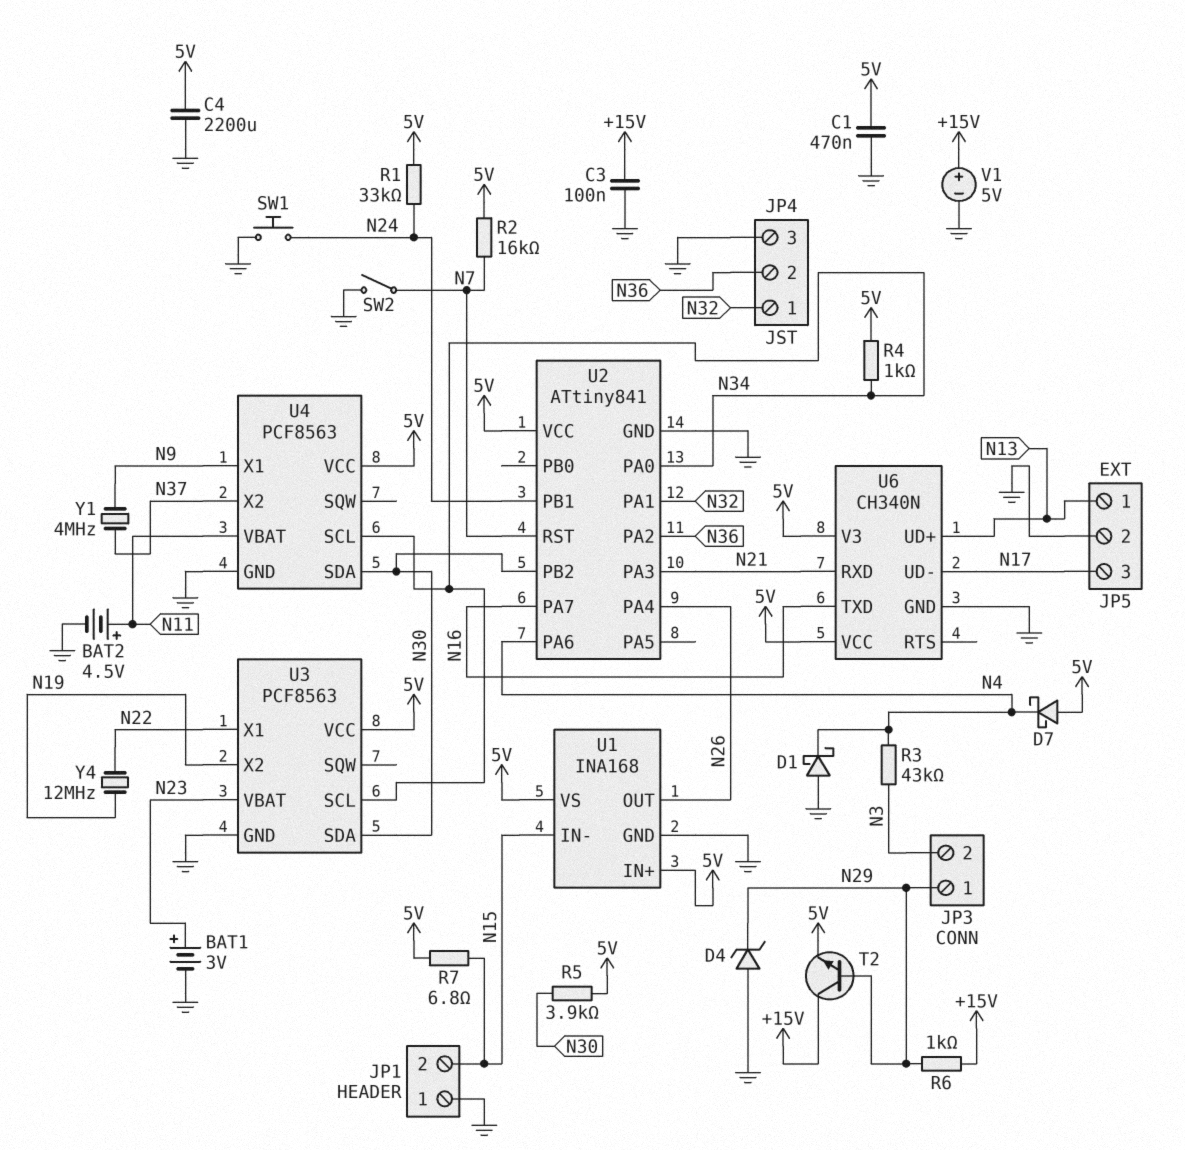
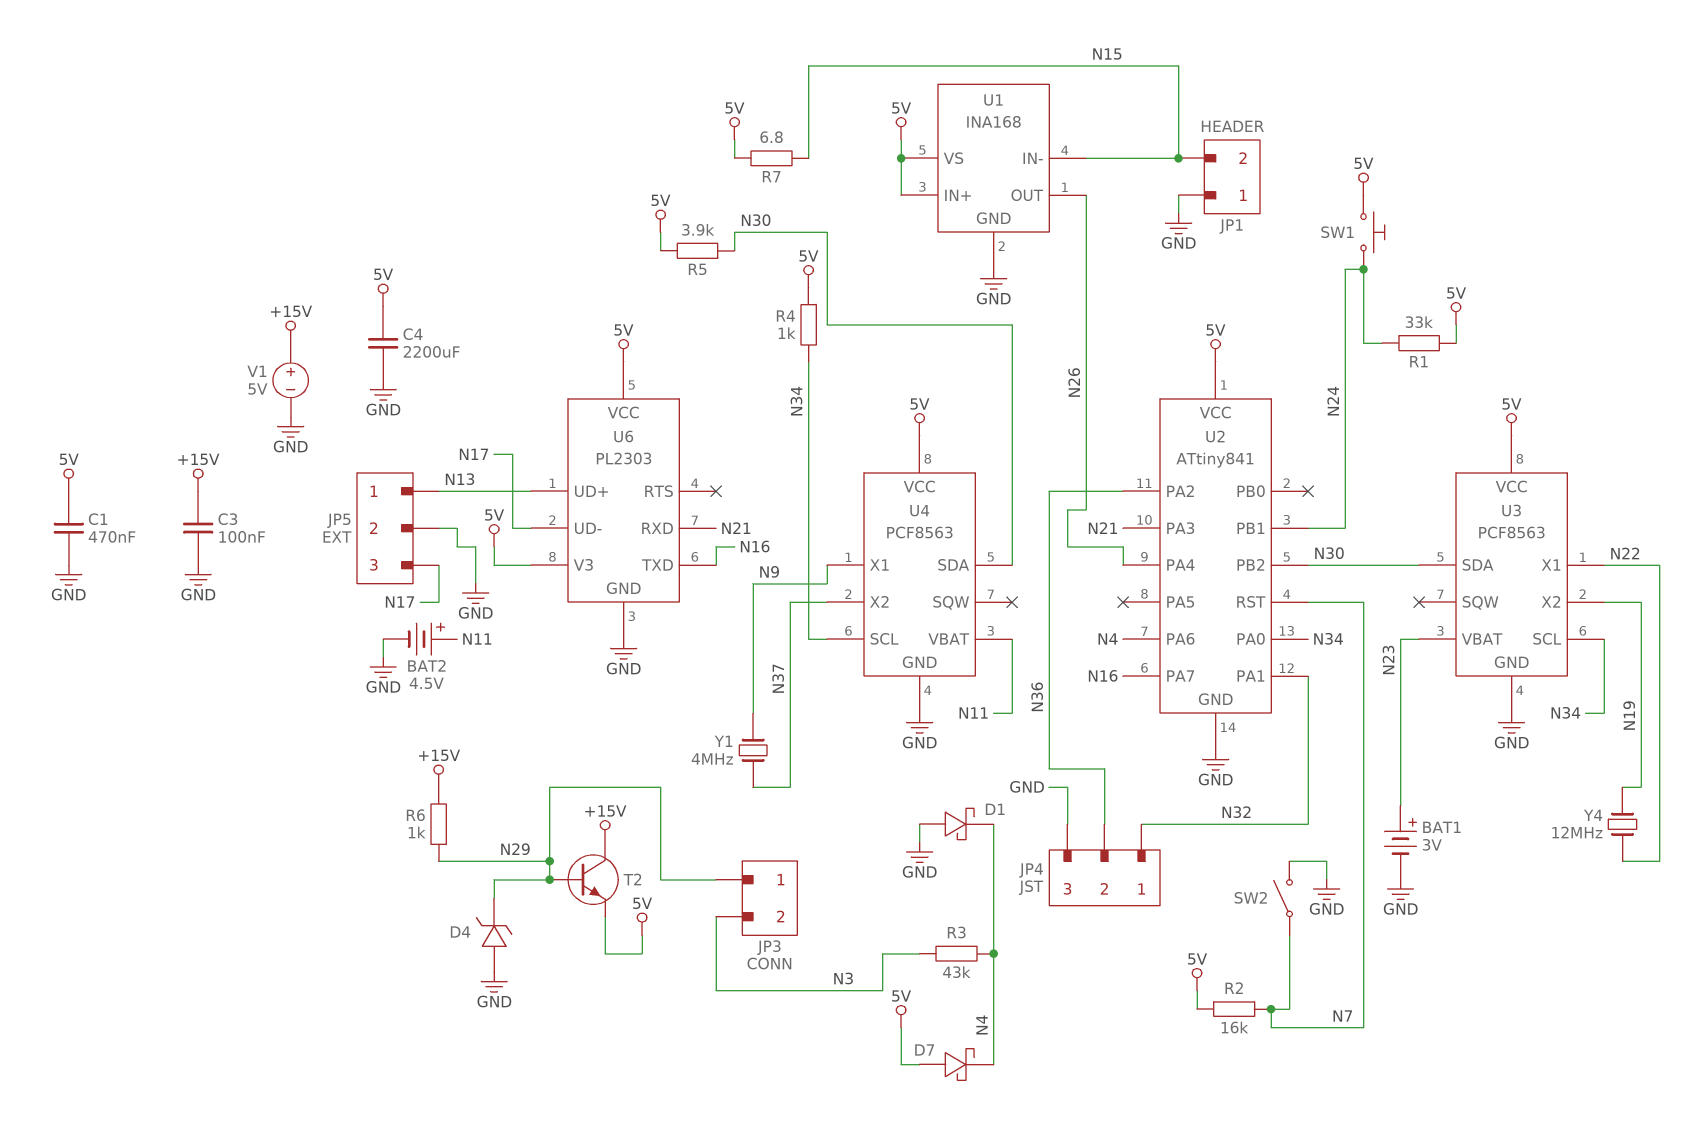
SW1: button (GND, N24) -> button (5V, N24)
U6: CH340N -> PL2303

